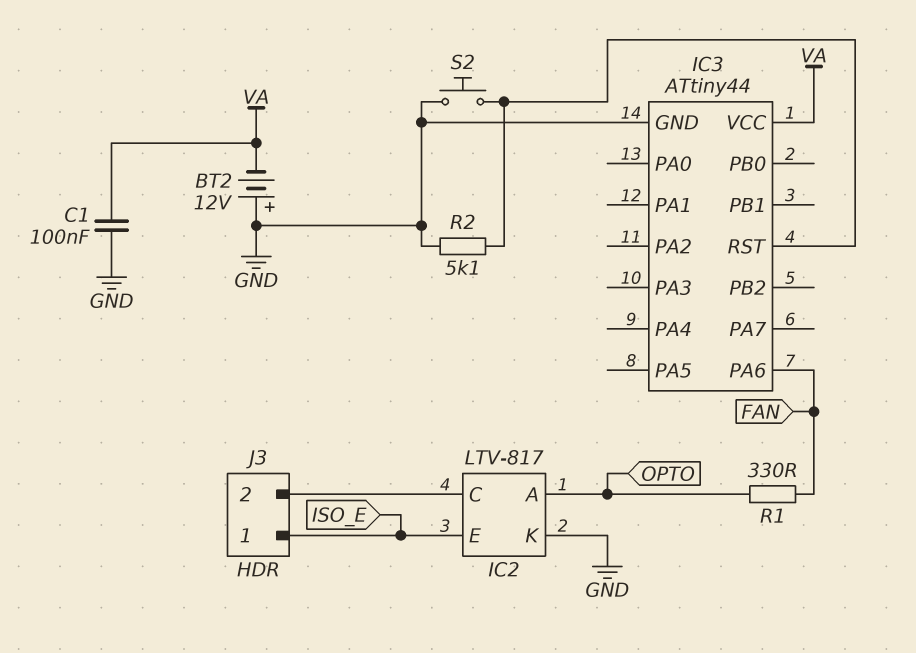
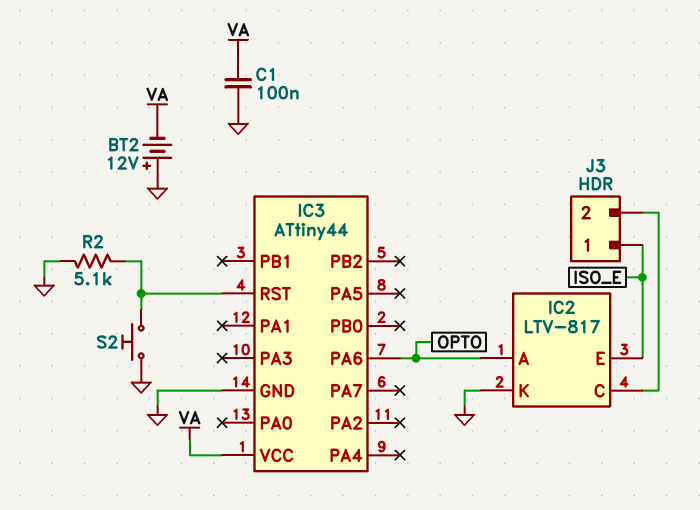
IC3 pin PA6: FAN -> OPTO
R1: 330 (FAN, OPTO) -> none

